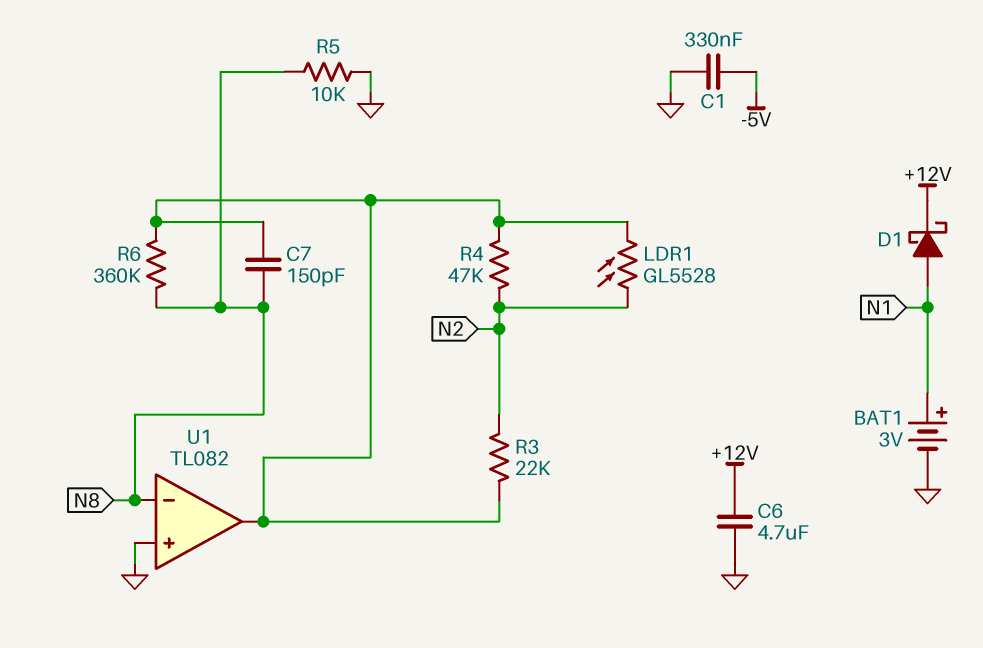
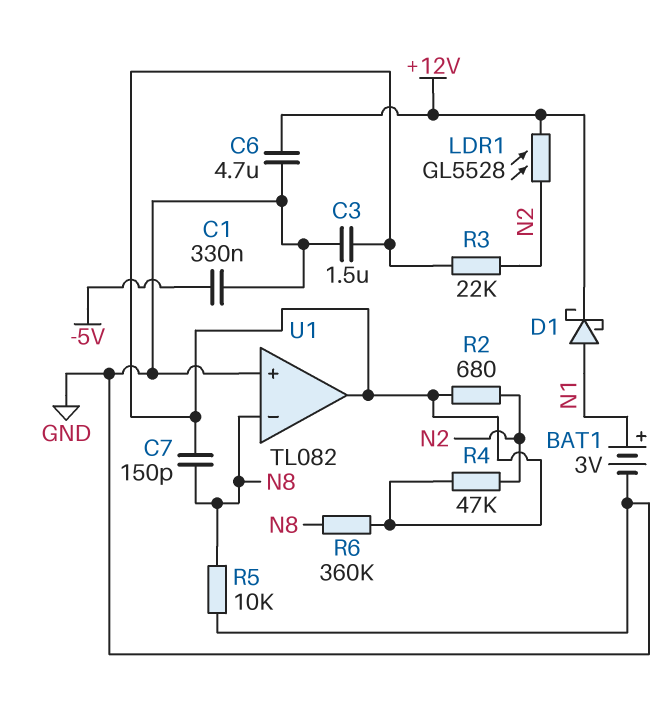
C3: none -> 1.5uF (GND, U1/out)
LDR1: GL5528 (N2, U1/out) -> GL5528 (+12V, N2)
R2: none -> 680 (N2, U1/out)

